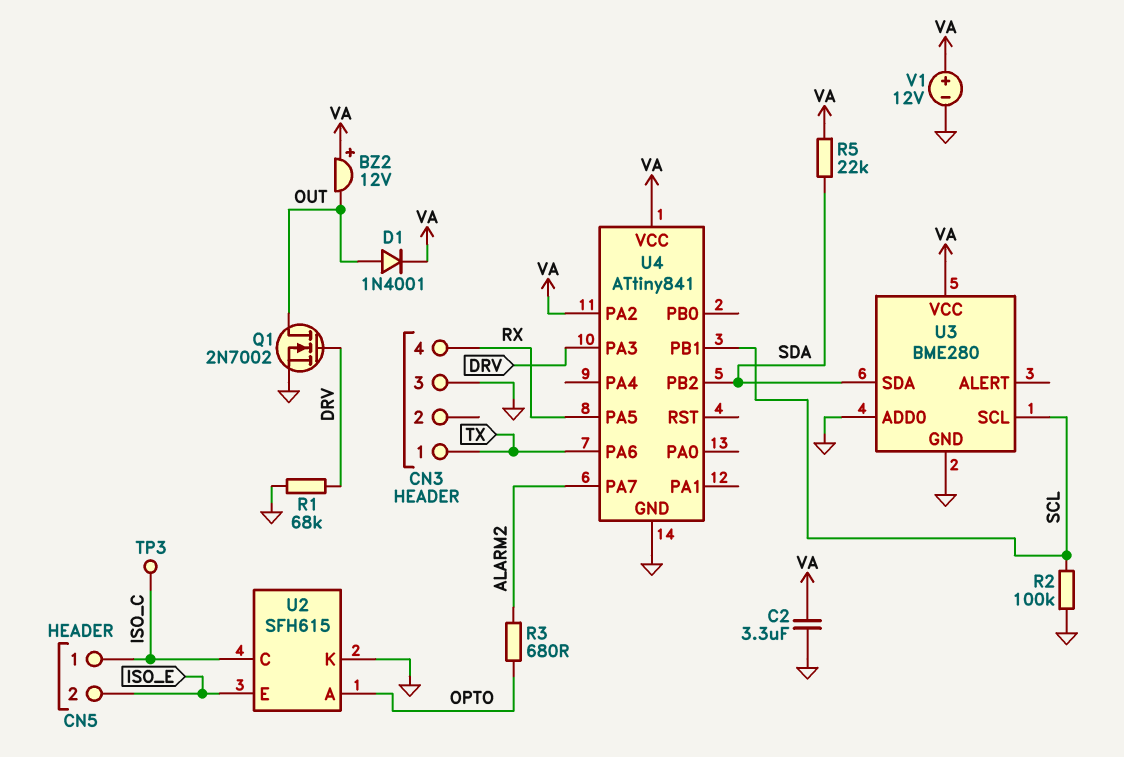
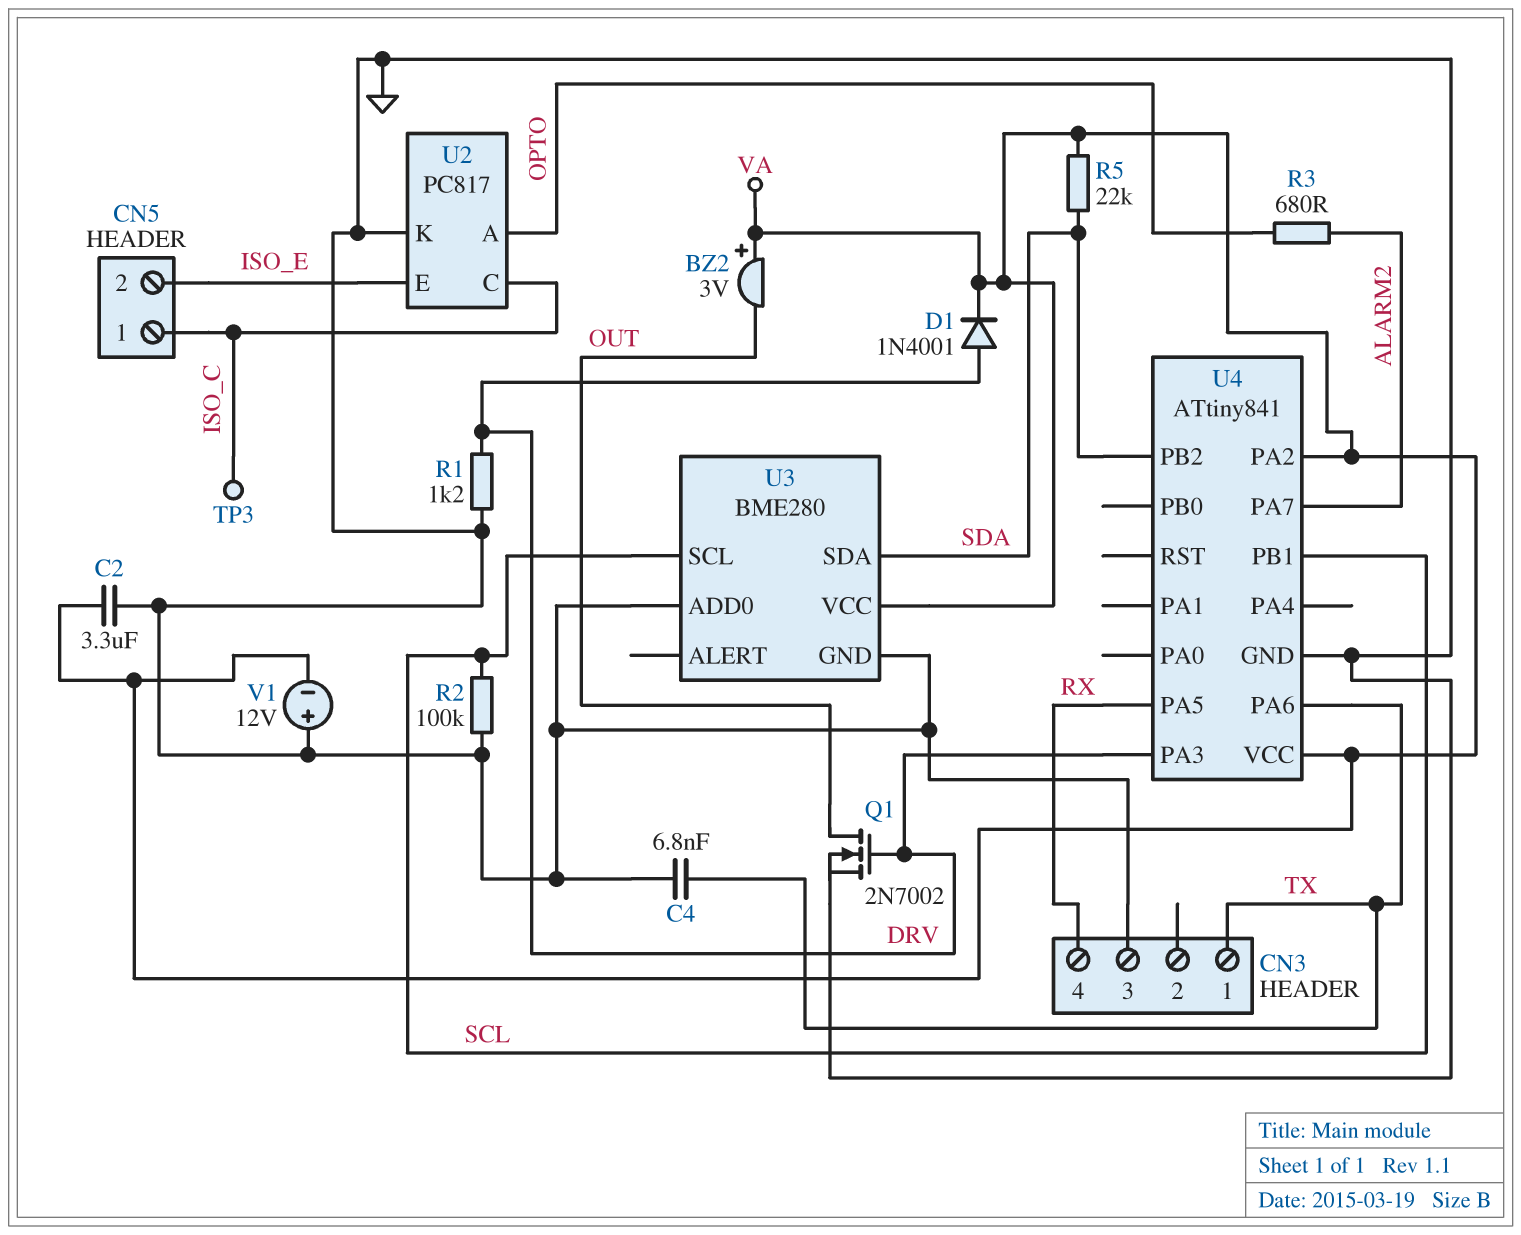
BZ2: buzzer 12V (plus VA, minus OUT) -> buzzer 3V (plus VA, minus OUT)
C4: none -> 6.8nF (GND, TX)
D1: diode 1N4001 (A OUT, K VA) -> diode 1N4001 (A DRV, K VA)
R1: 68k (DRV, GND) -> 1.2k (DRV, GND)
U2: SFH615 -> PC817
V1: 12V (plus VA, minus GND) -> 12V (plus GND, minus VA)

